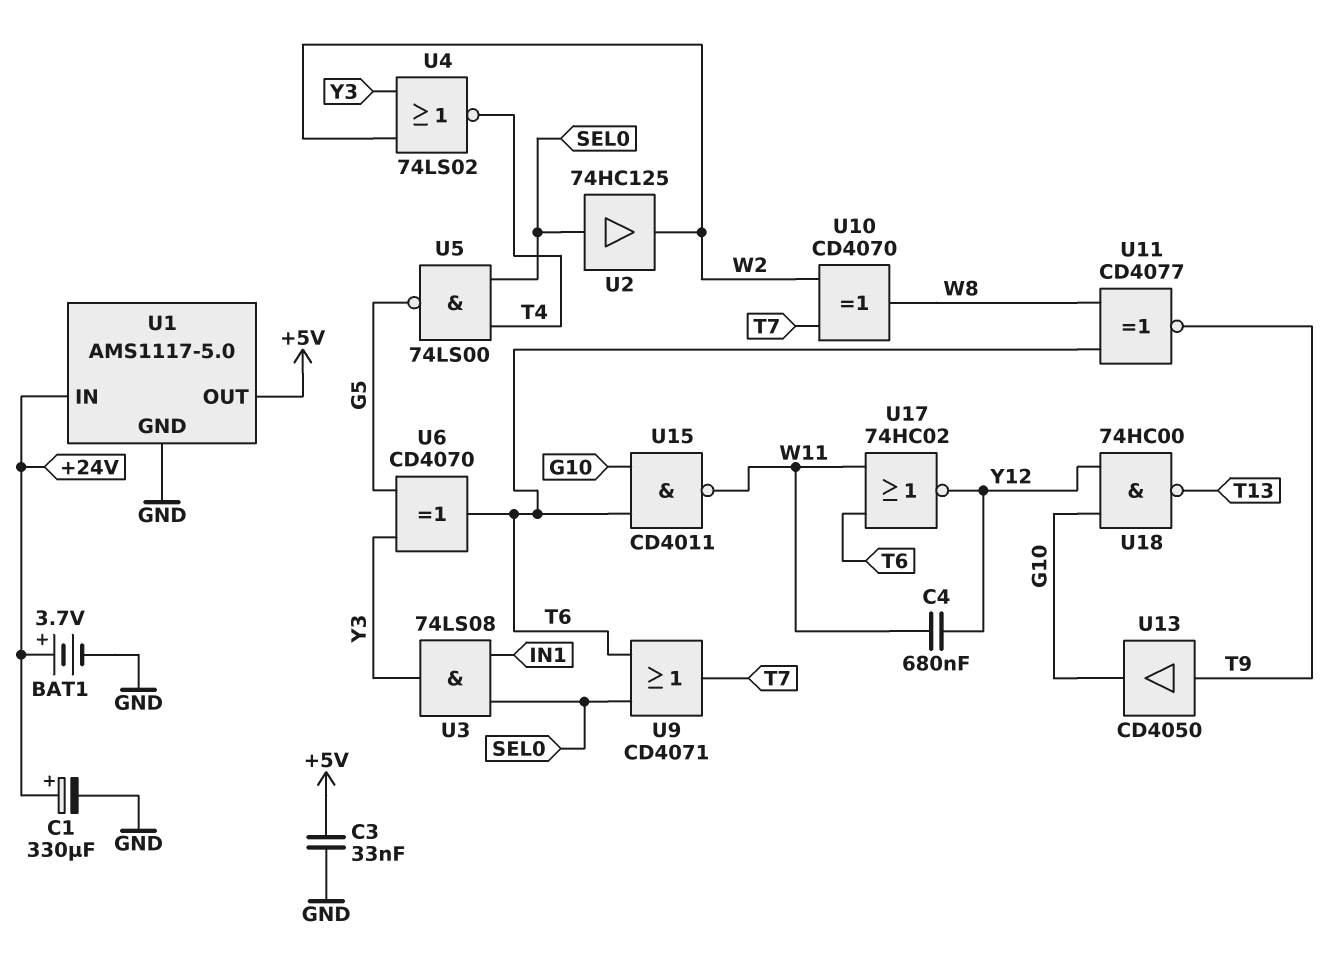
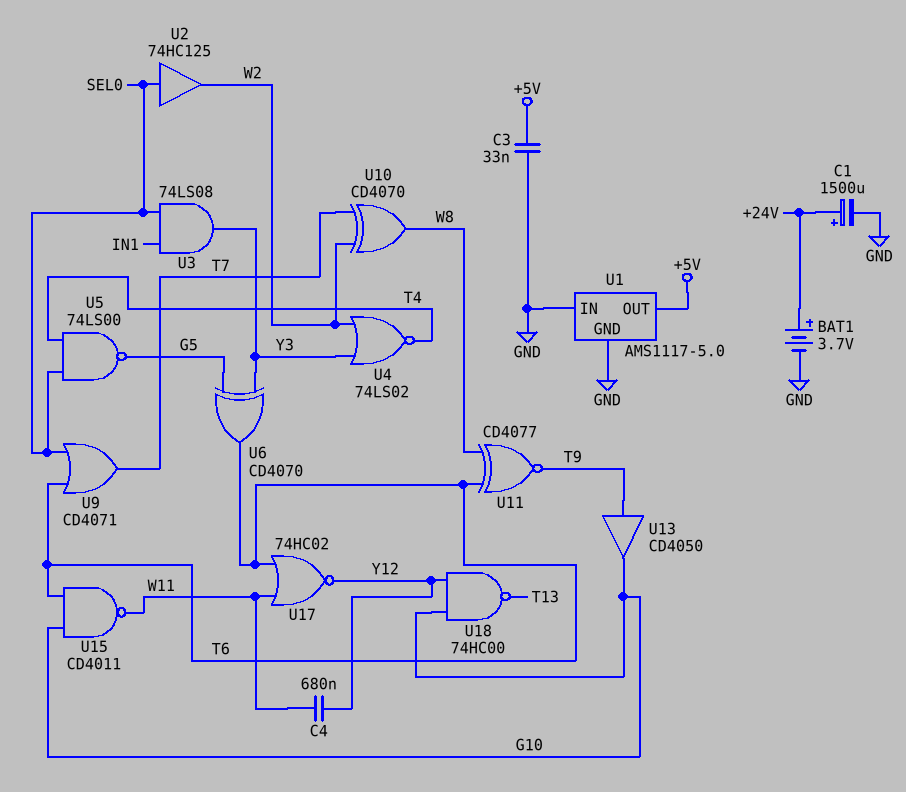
C1: 330uF (plus +24V, minus GND) -> 1500uF (plus +24V, minus GND)
U1 pin IN: +24V -> GND

